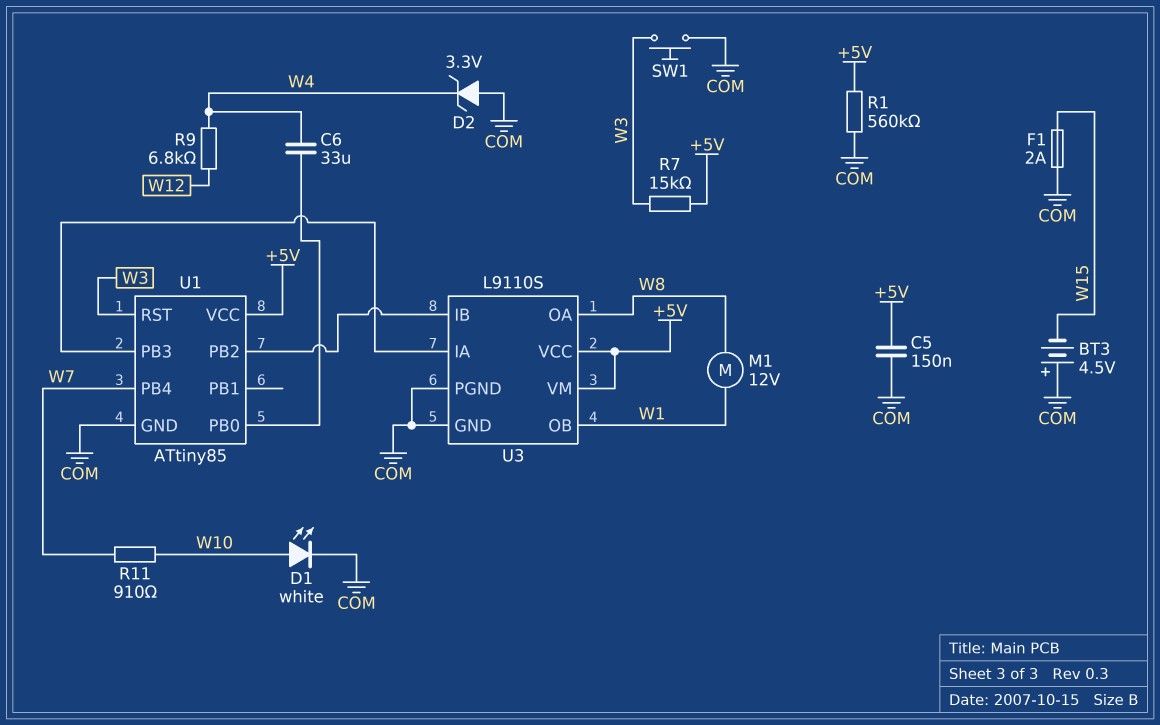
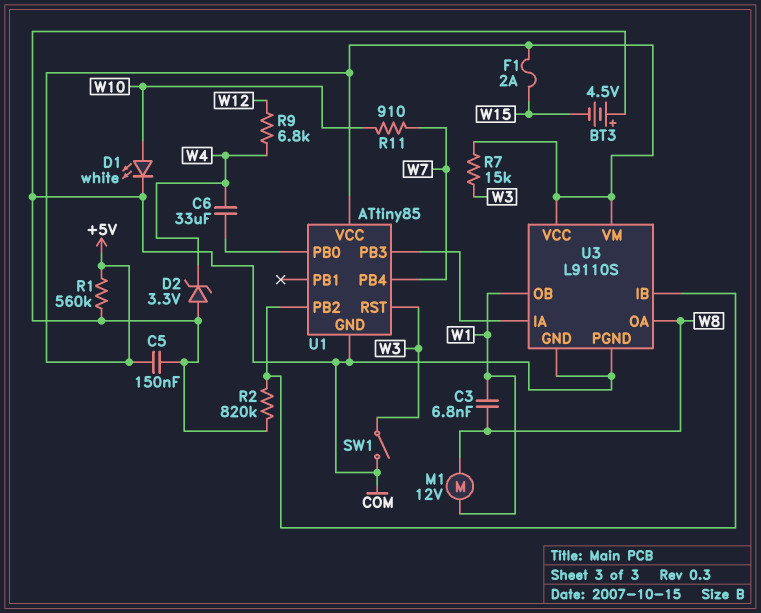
C3: none -> 6.8nF (W1, W8)
F1: 2A (COM, W15) -> 2A (+5V, W15)
R2: none -> 820k (COM, U1/PB2)
SW1: button (COM, W3) -> switch (COM, W3)

